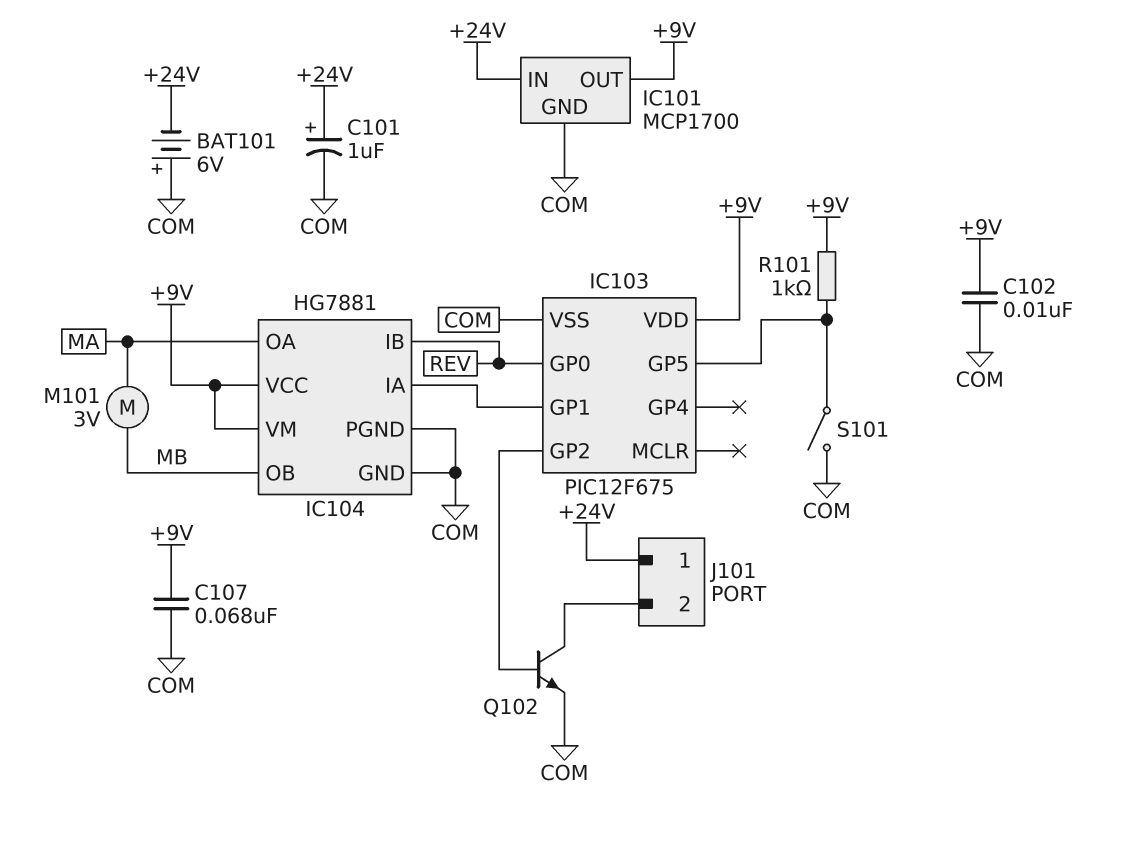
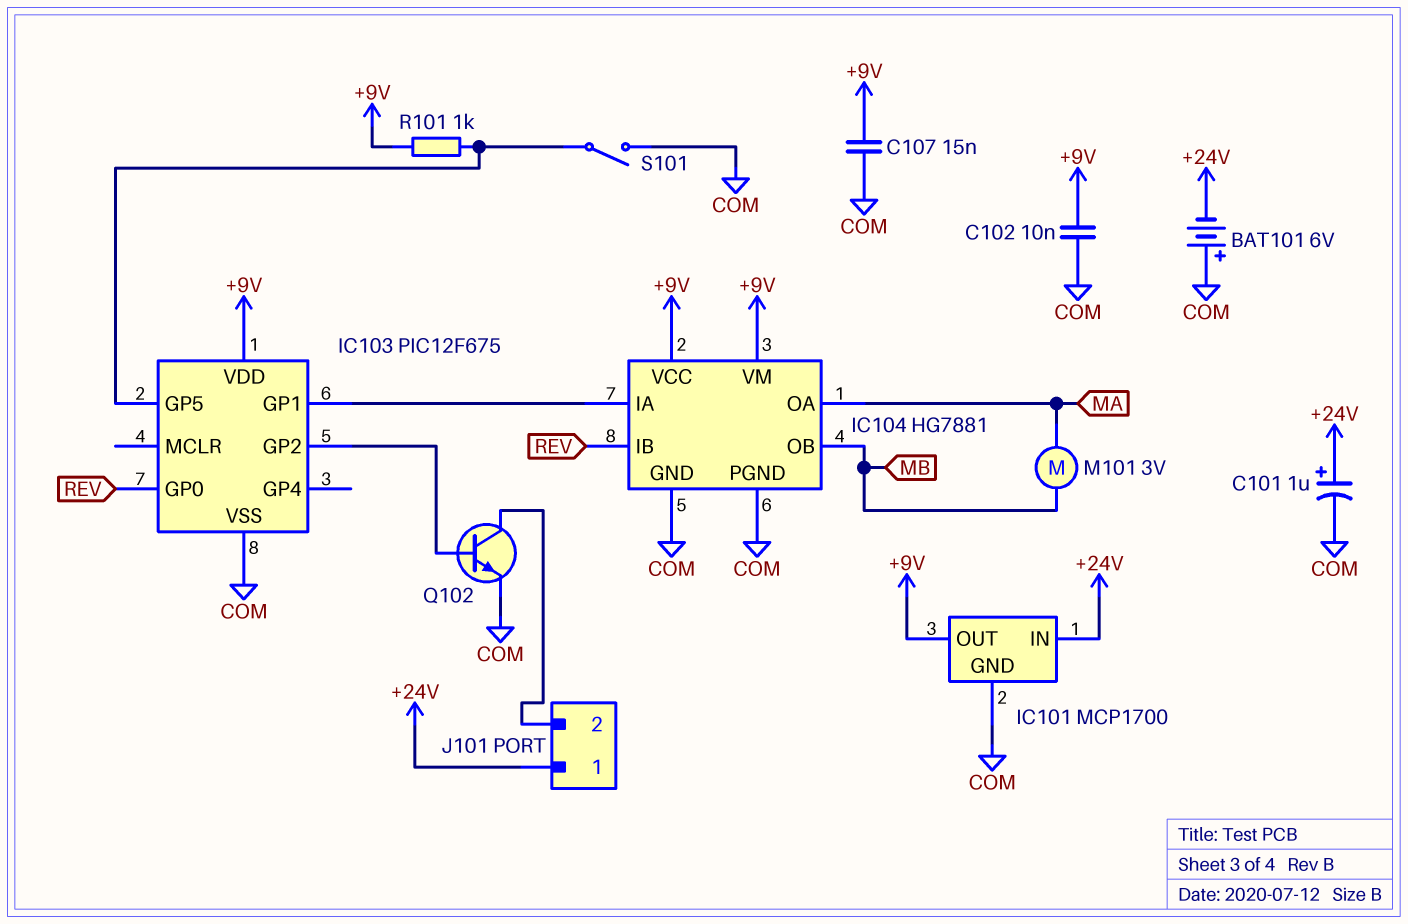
C107: 68nF (+9V, COM) -> 15nF (+9V, COM)

